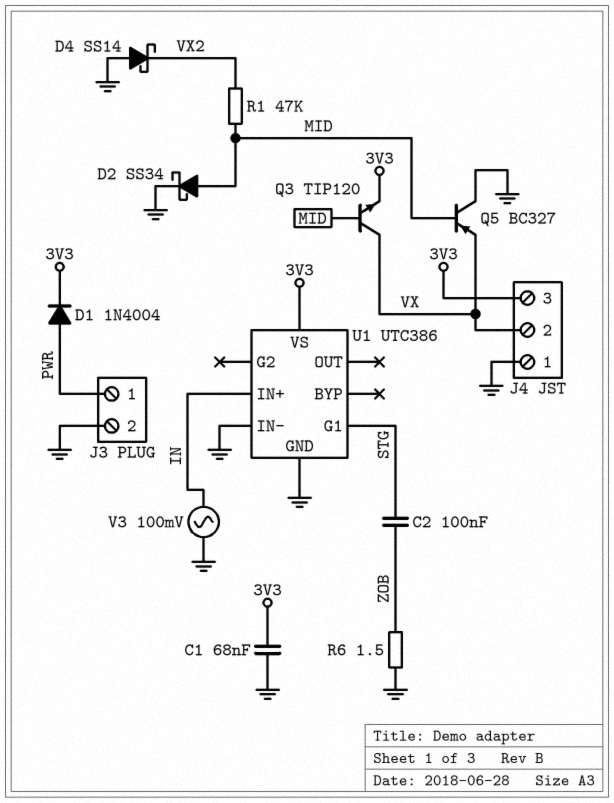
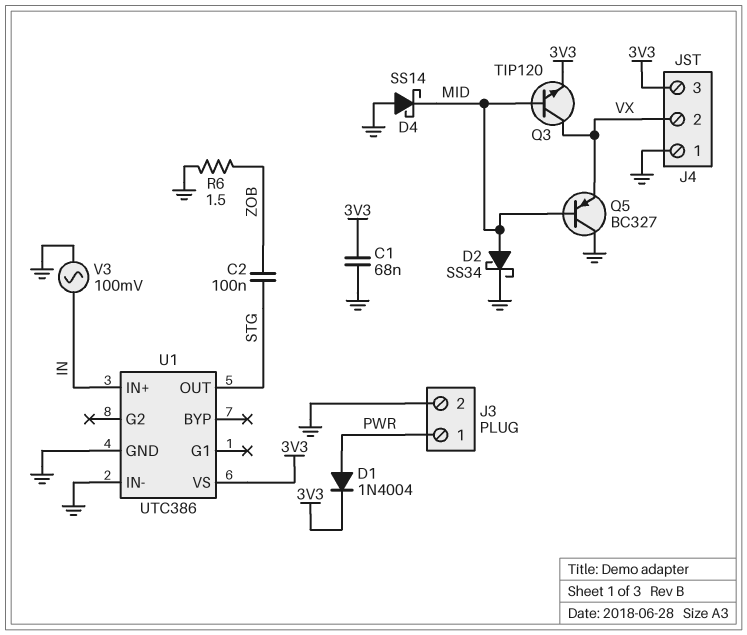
D4: schottky SS14 (A GND, K VX2) -> schottky SS14 (A GND, K MID)
R1: 47k (MID, VX2) -> none
U1 pin G1: STG -> none
U1 pin OUT: none -> STG

